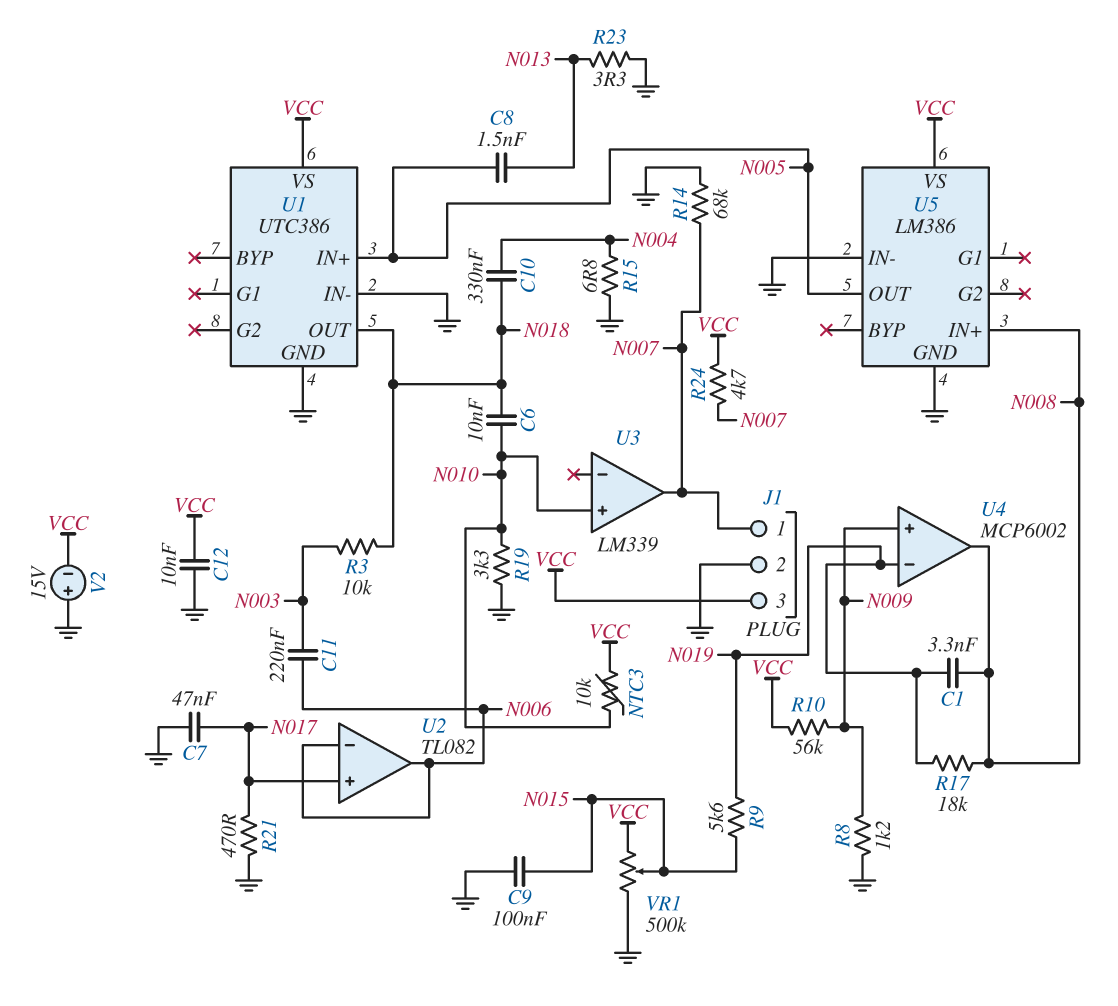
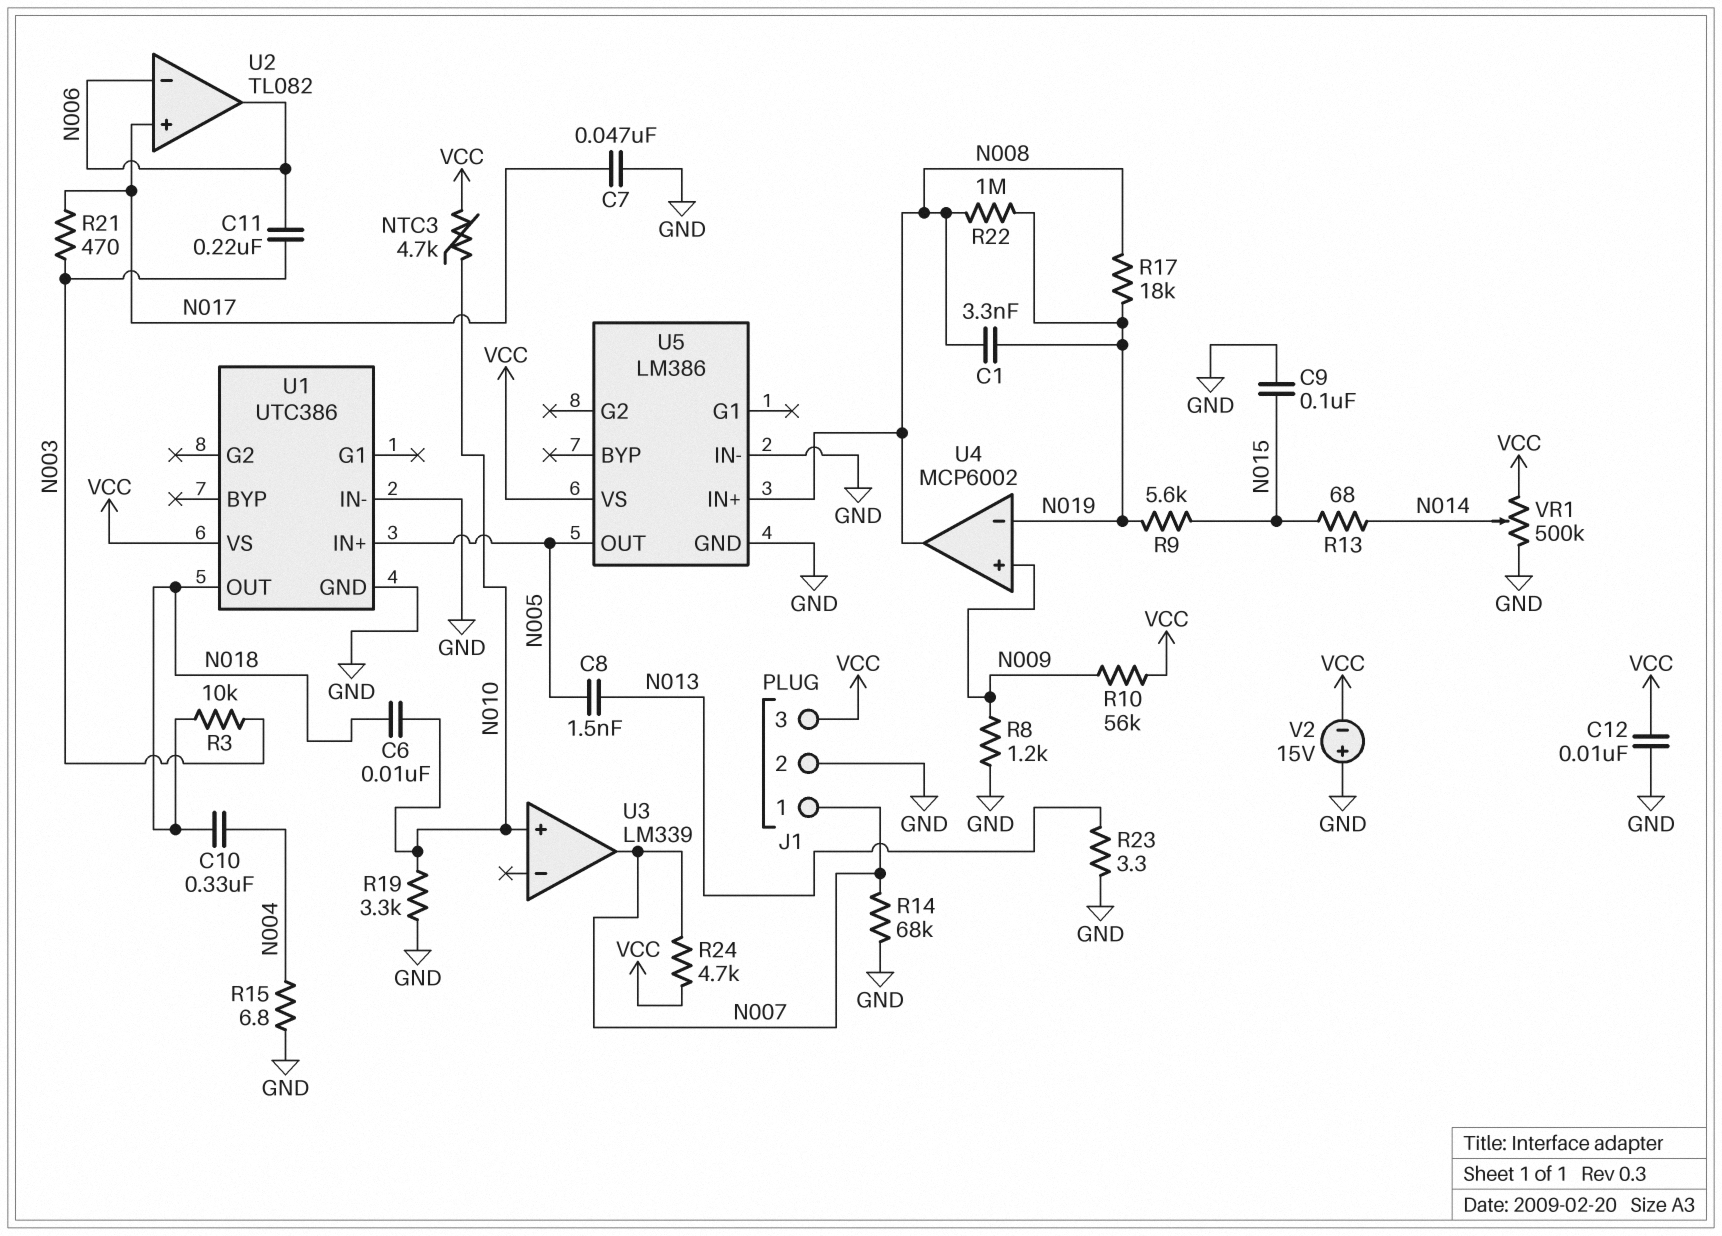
NTC3: 10k (N010, VCC) -> 4.7k (N010, VCC)
R13: none -> 68 (N014, N015)
R21: 470 (GND, N017) -> 470 (N003, N017)
R22: none -> 1M (N008, N019)
VR1: 500k (GND, VCC, wiper N015) -> 500k (GND, VCC, wiper N014)

